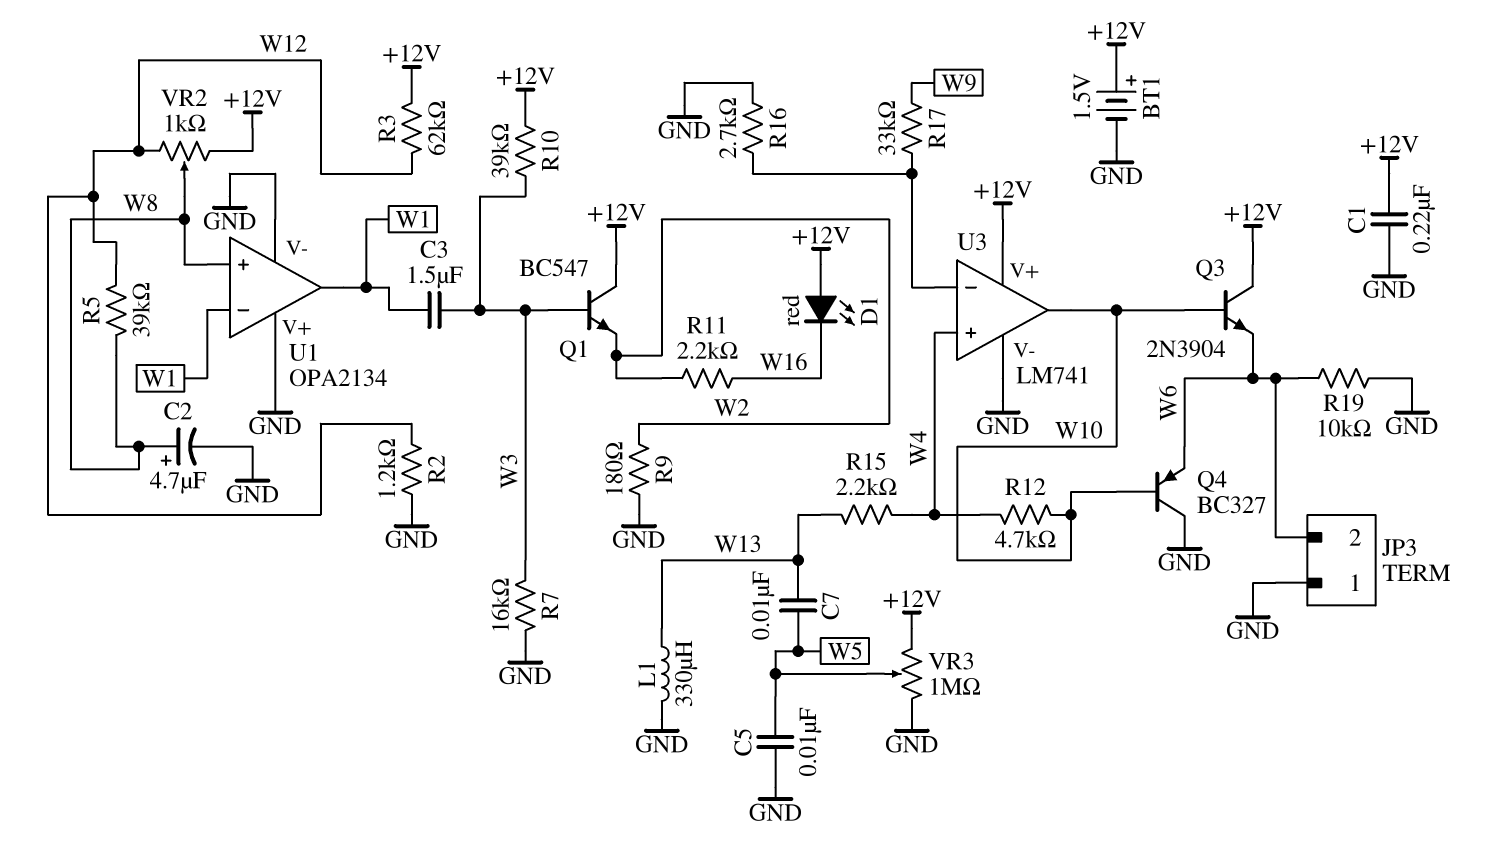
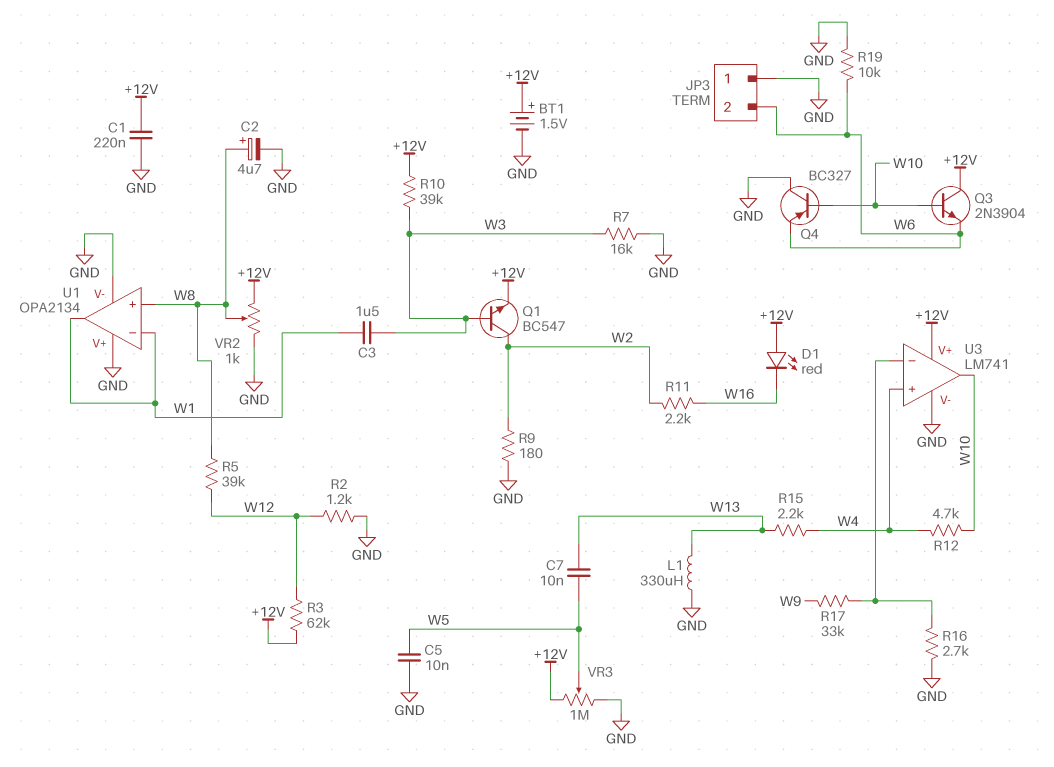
Q1: NPN BC547 (B W3, C +12V, E W2) -> NPN BC547 (B W3, C W2, E +12V)
VR2: 1k (+12V, W12, wiper W8) -> 1k (+12V, GND, wiper W8)

